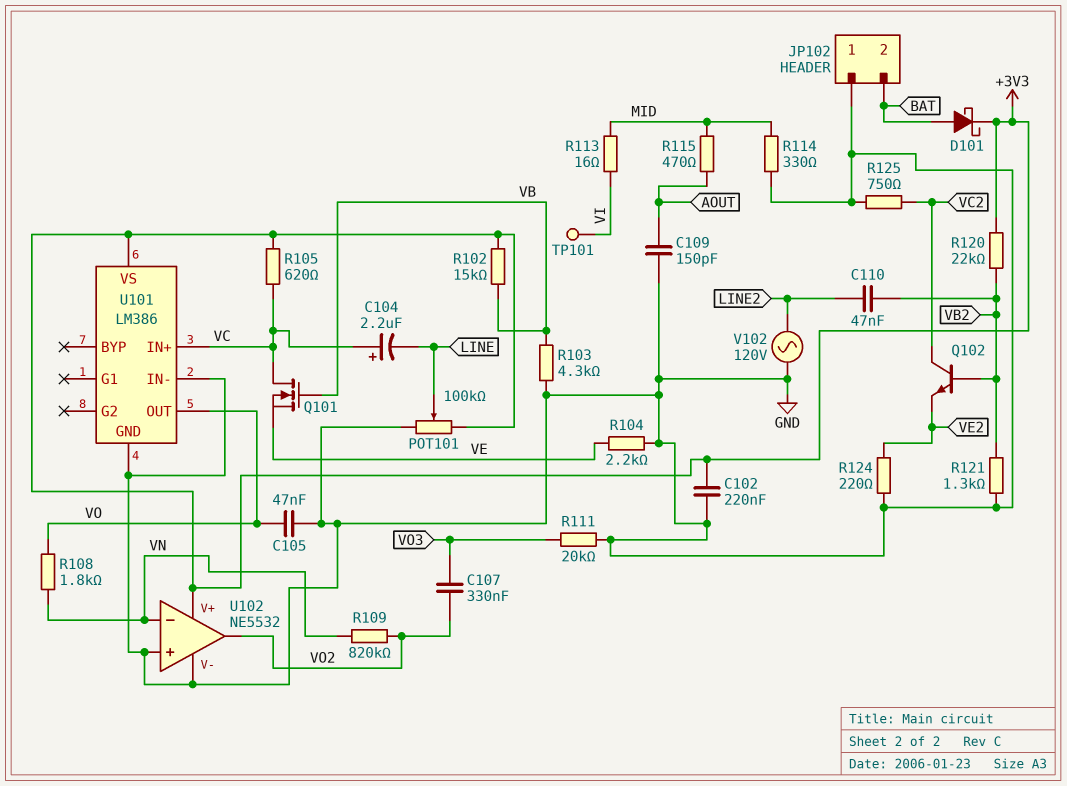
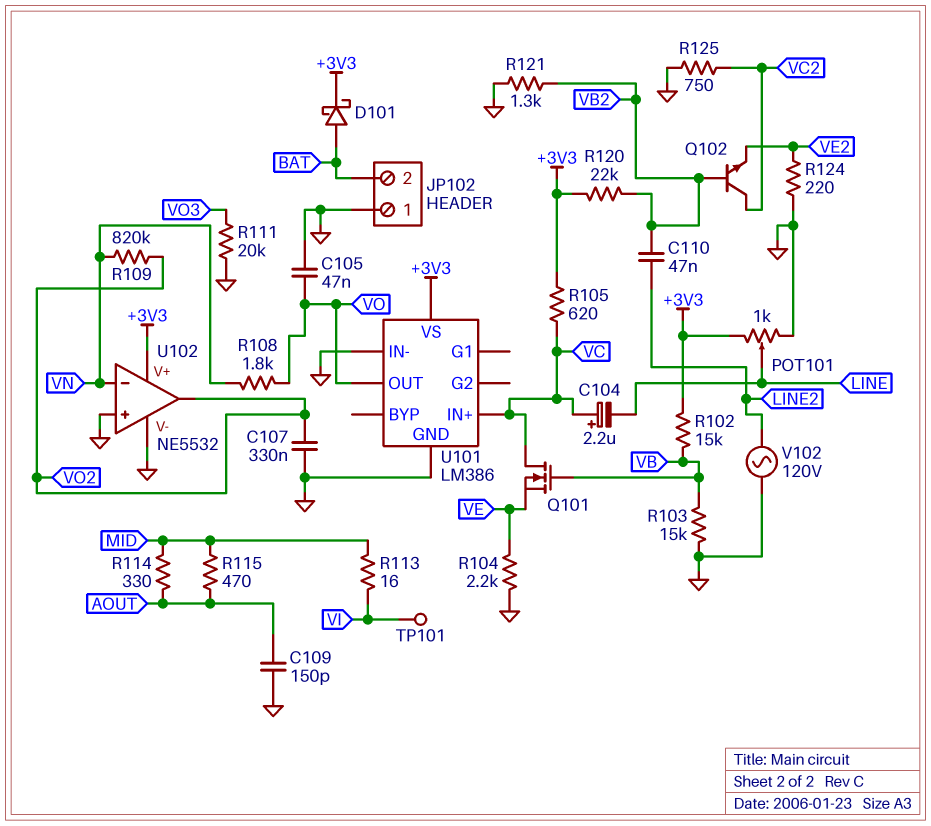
C102: 220nF (+3V3, GND) -> none
C107: 330nF (VO2, VO3) -> 330nF (GND, VO2)
POT101: 100k (+3V3, GND, wiper LINE) -> 1k (+3V3, GND, wiper LINE)
R103: 4.3k (GND, VB) -> 15k (GND, VB)
R114: 330 (GND, MID) -> 330 (AOUT, MID)

